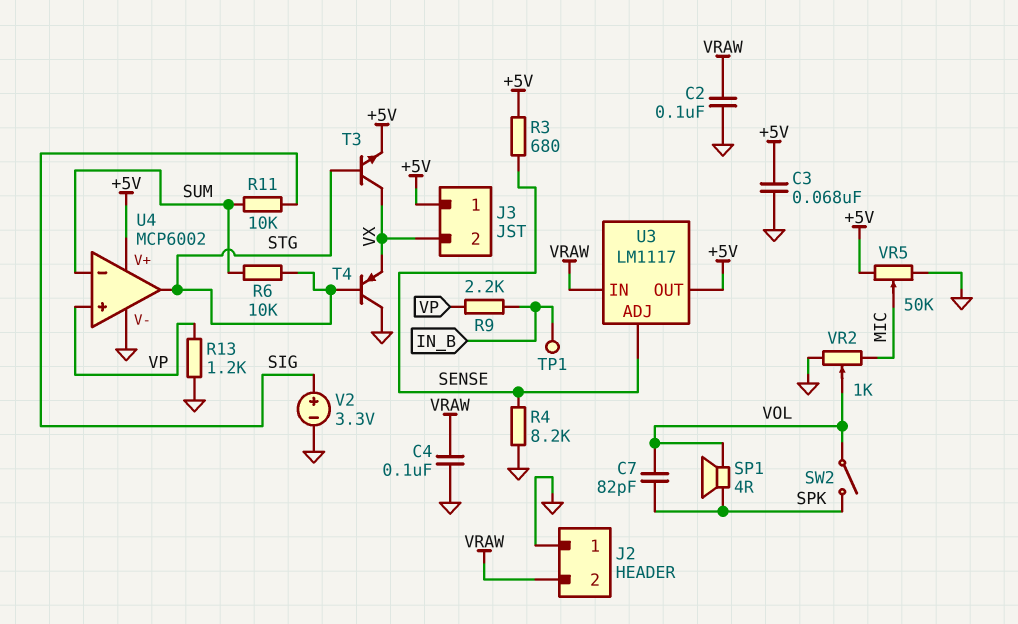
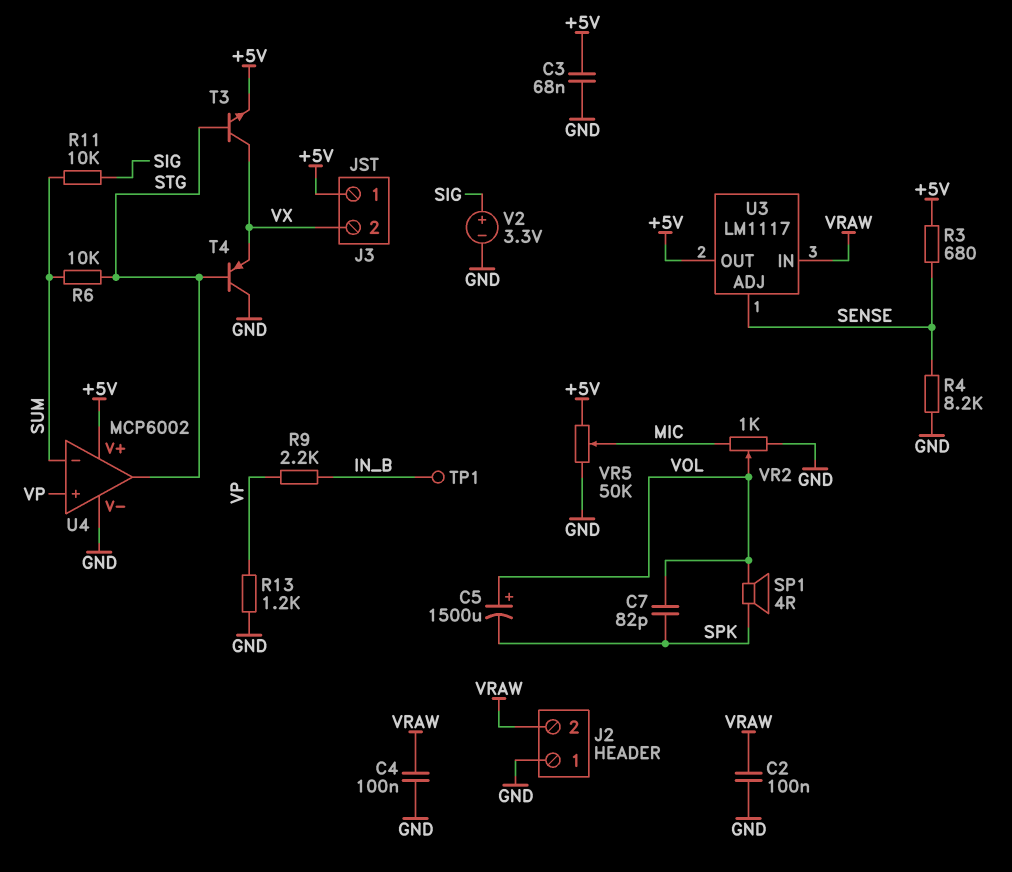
C5: none -> 1500uF (plus VOL, minus SPK)
SW2: switch (SPK, VOL) -> none

